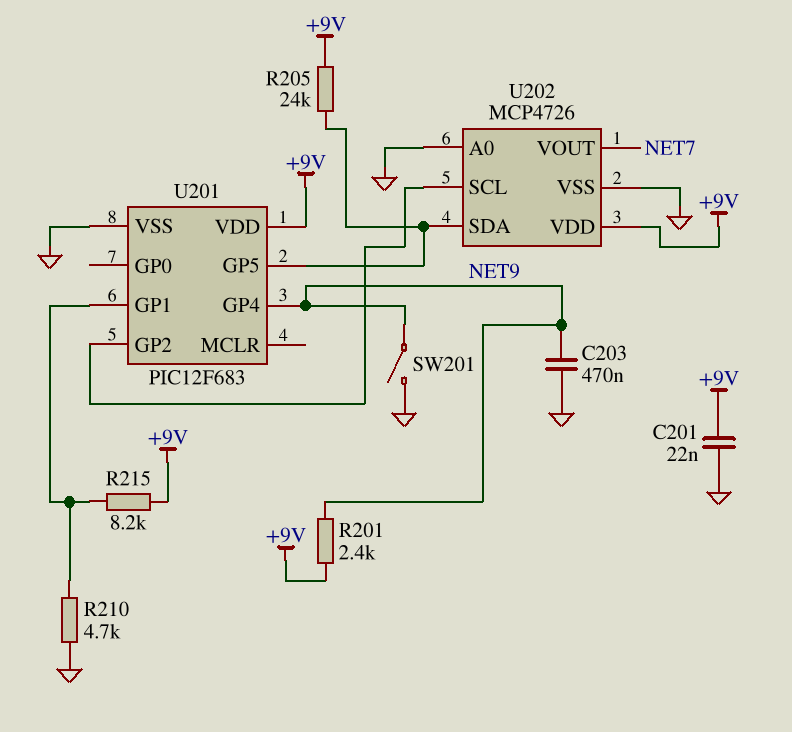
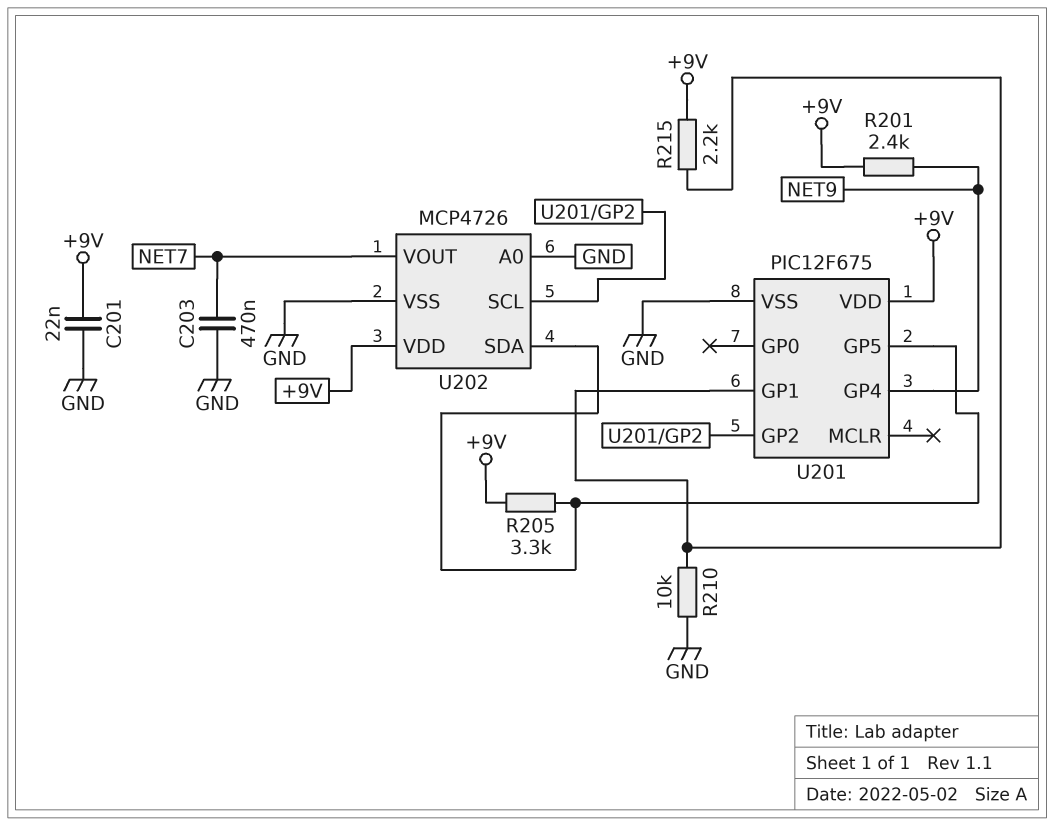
C203: 470nF (GND, NET9) -> 470nF (GND, NET7)
R205: 24k (+9V, U201/GP5) -> 3.3k (+9V, U201/GP5)
R210: 4.7k (GND, U201/GP1) -> 10k (GND, U201/GP1)
R215: 8.2k (+9V, U201/GP1) -> 2.2k (+9V, U201/GP1)
SW201: switch (GND, NET9) -> none
U201: PIC12F683 -> PIC12F675

